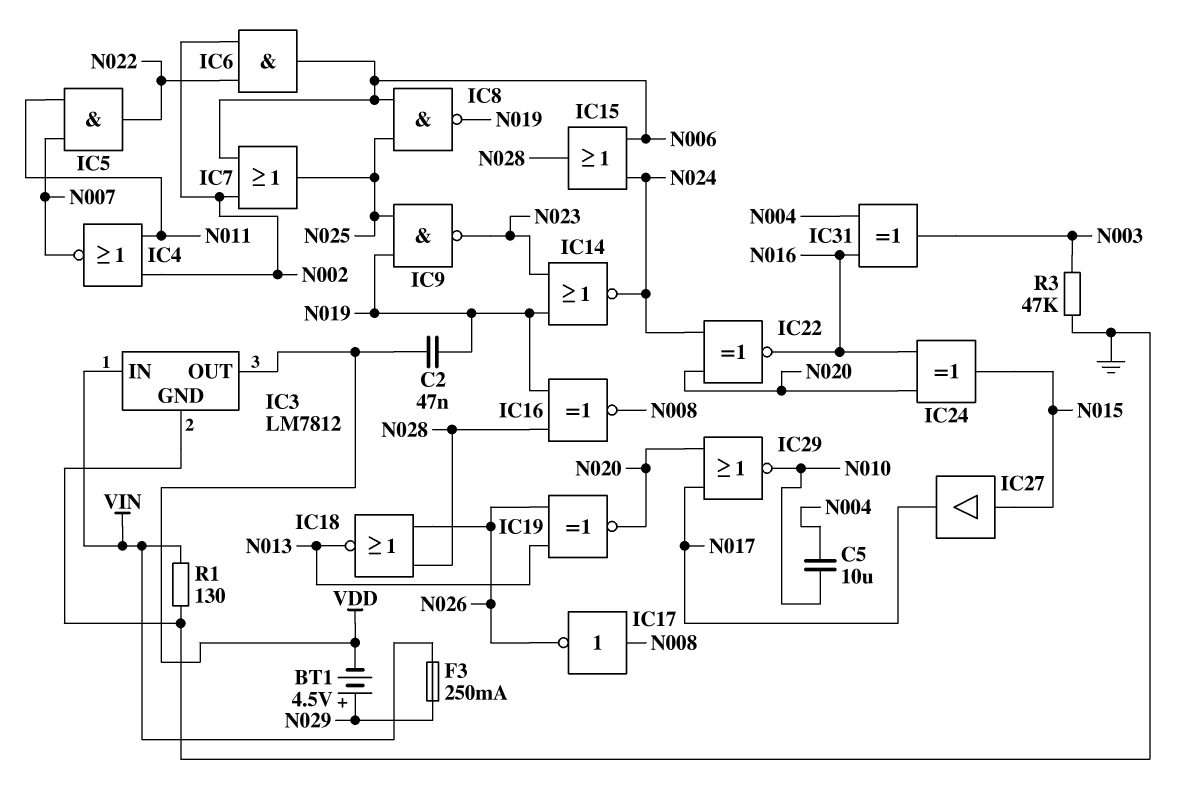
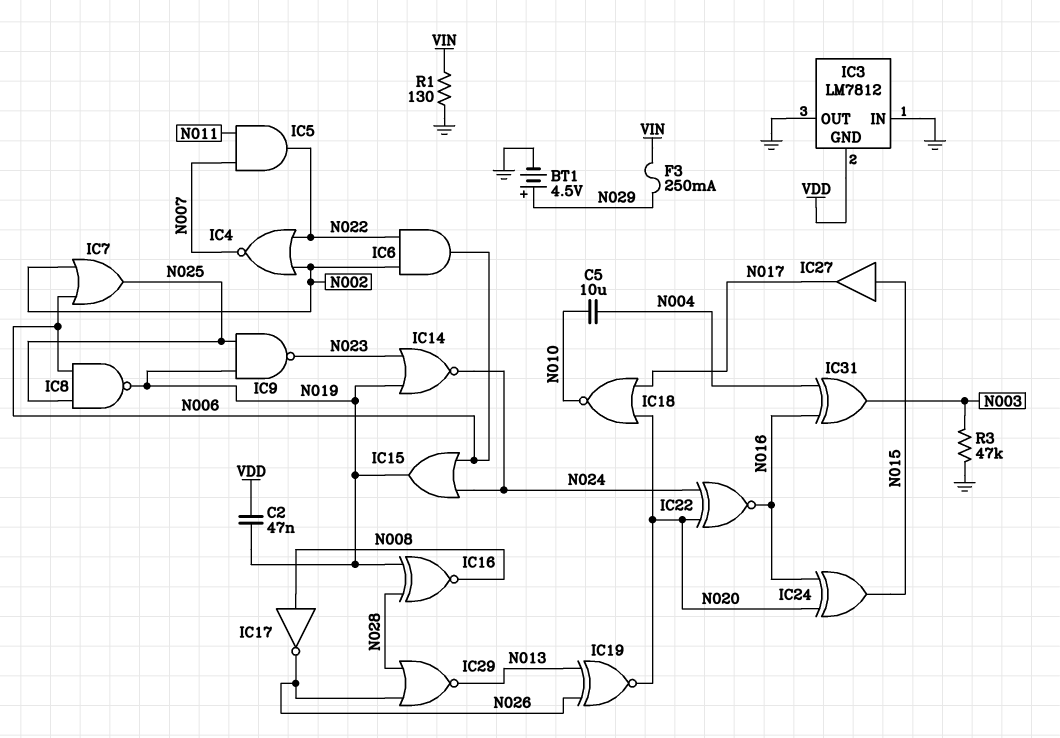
BT1: 4.5V (plus N029, minus VDD) -> 4.5V (plus N029, minus GND)
IC3 pin GND: GND -> VDD
IC3 pin IN: VIN -> GND
IC3 pin OUT: VDD -> GND
IC4: NOR (in N002, in N011, out N007) -> NOR (in N002, in N022, out N007)
IC15: OR (in N006, in N024, out N028) -> OR (in N006, in N024, out N019)
IC18: NOR (in N026, in N028, out N013) -> NOR (in N017, in N020, out N010)
IC29: NOR (in N017, in N020, out N010) -> NOR (in N026, in N028, out N013)

